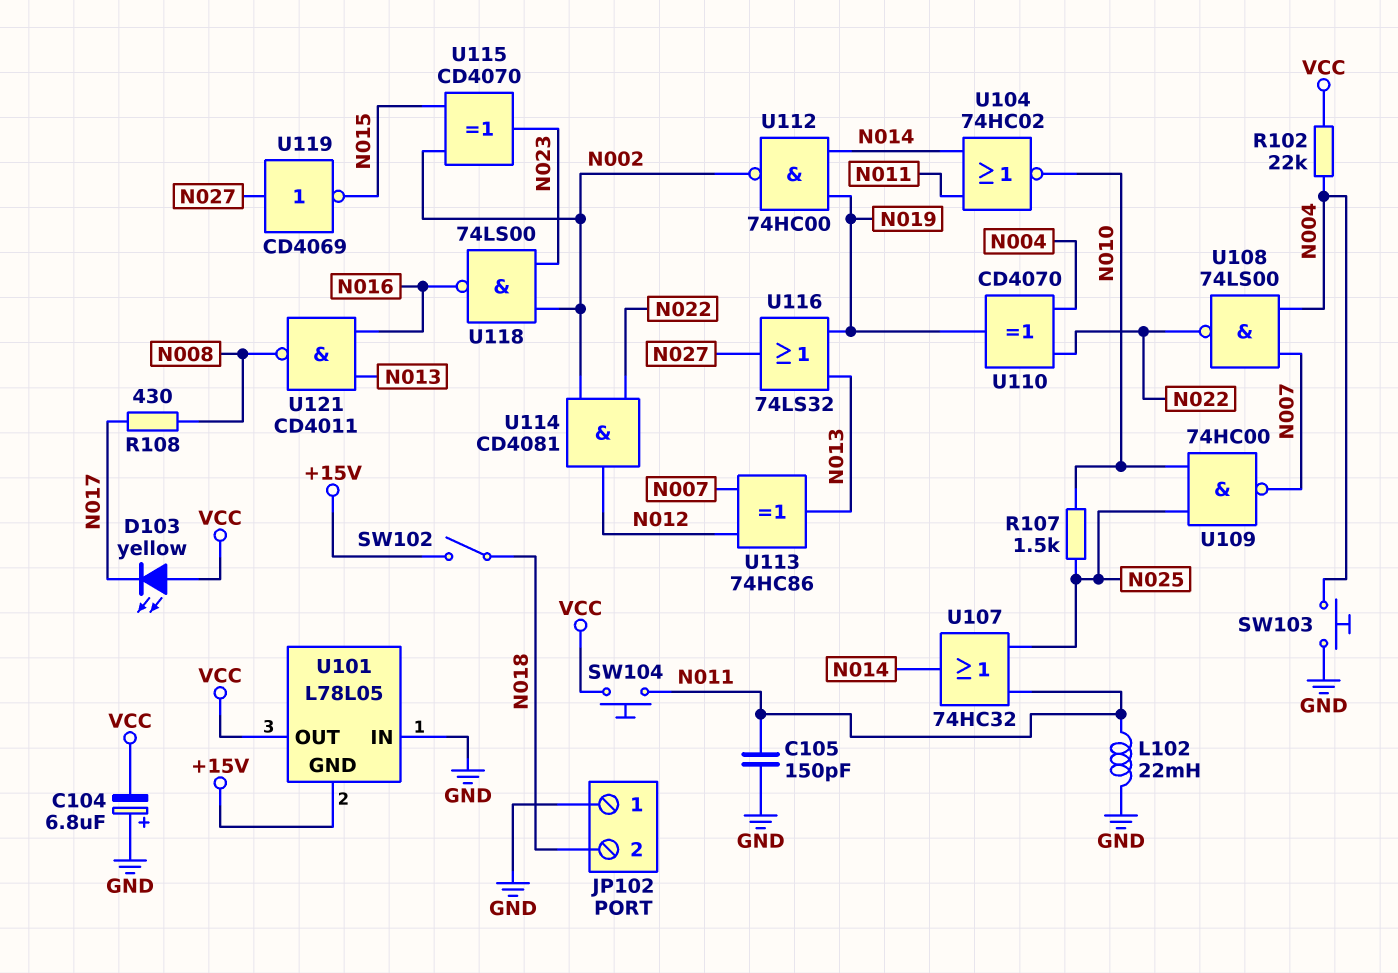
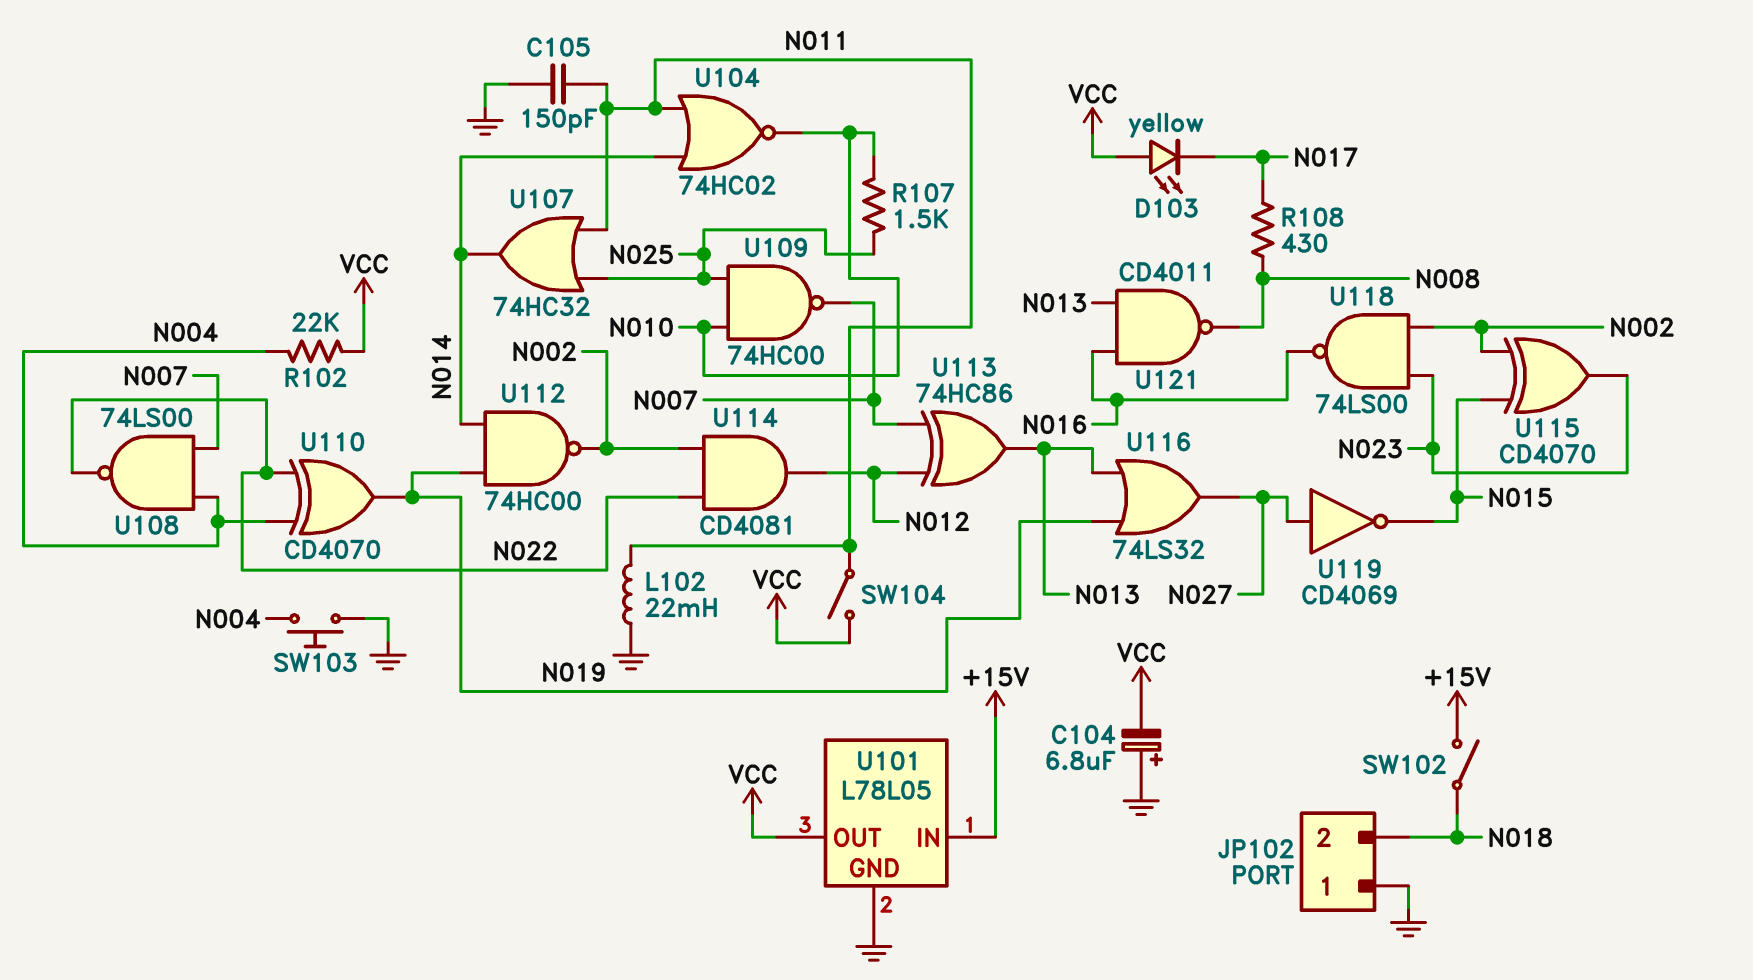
SW104: button (N011, VCC) -> switch (N011, VCC)
U101 pin GND: +15V -> GND
U101 pin IN: GND -> +15V

